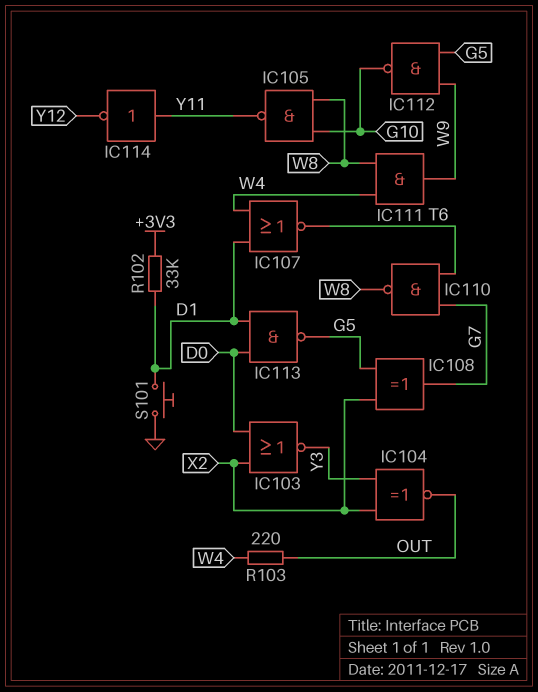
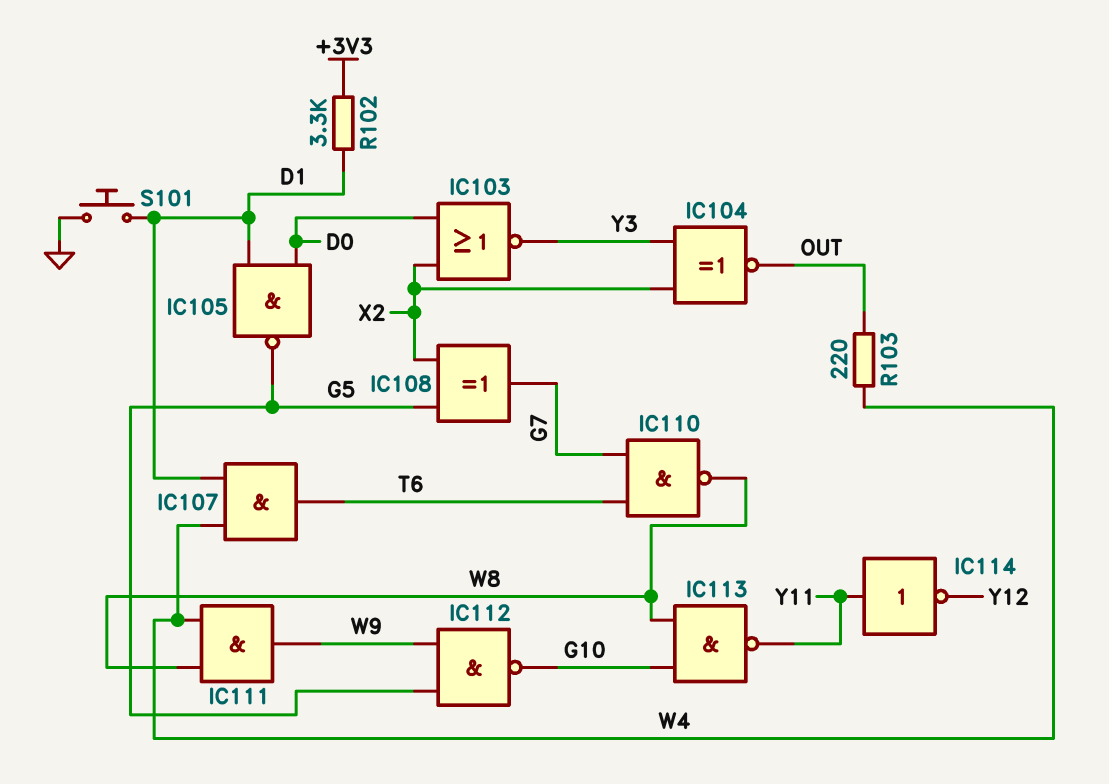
IC105: NAND (in G10, in W8, out Y11) -> NAND (in D0, in D1, out G5)
IC107: NOR (in D1, in W4, out T6) -> AND (in D1, in W4, out T6)
IC113: NAND (in D0, in D1, out G5) -> NAND (in G10, in W8, out Y11)
R102: 33k (+3V3, D1) -> 3.3k (+3V3, D1)

